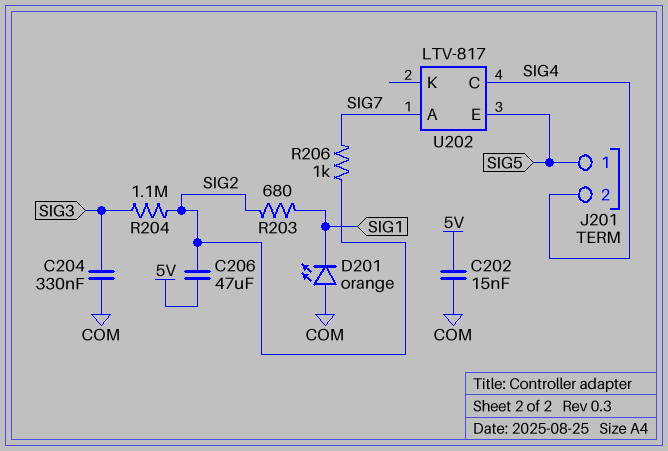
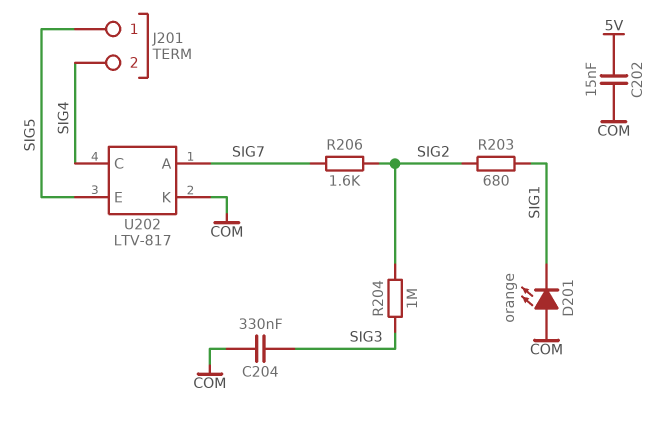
C206: 47uF (5V, SIG2) -> none
R204: 1.1M (SIG2, SIG3) -> 1M (SIG2, SIG3)
R206: 1k (SIG2, SIG7) -> 1.6k (SIG2, SIG7)
U202 pin K: none -> COM

